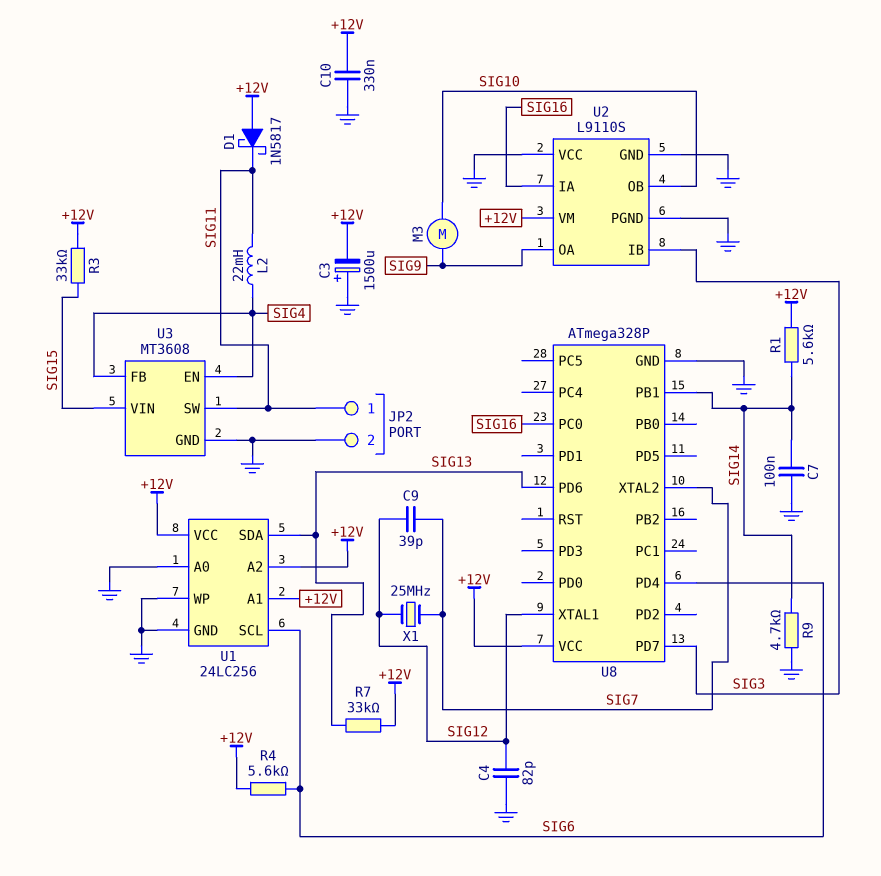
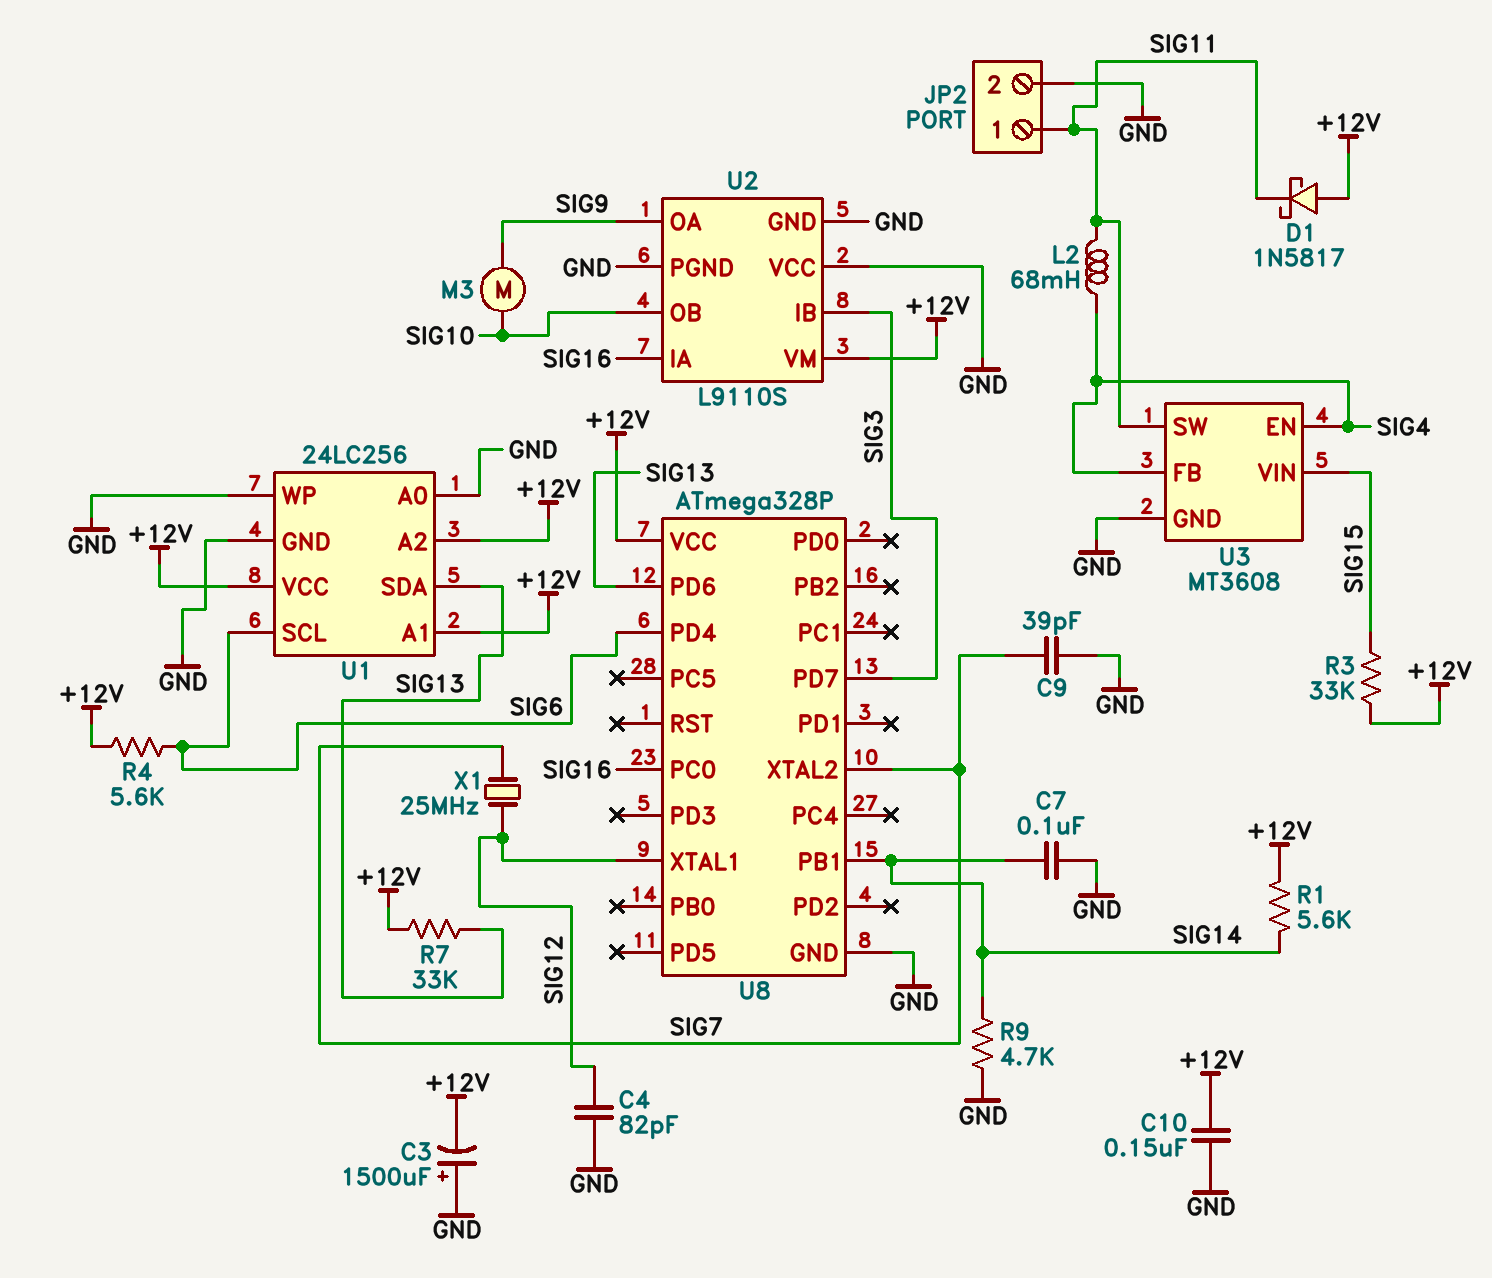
C9: 39pF (SIG7, SIG12) -> 39pF (GND, SIG7)
C10: 330nF (+12V, GND) -> 150nF (+12V, GND)
L2: 22mH (SIG4, SIG11) -> 68mH (SIG4, SIG11)

